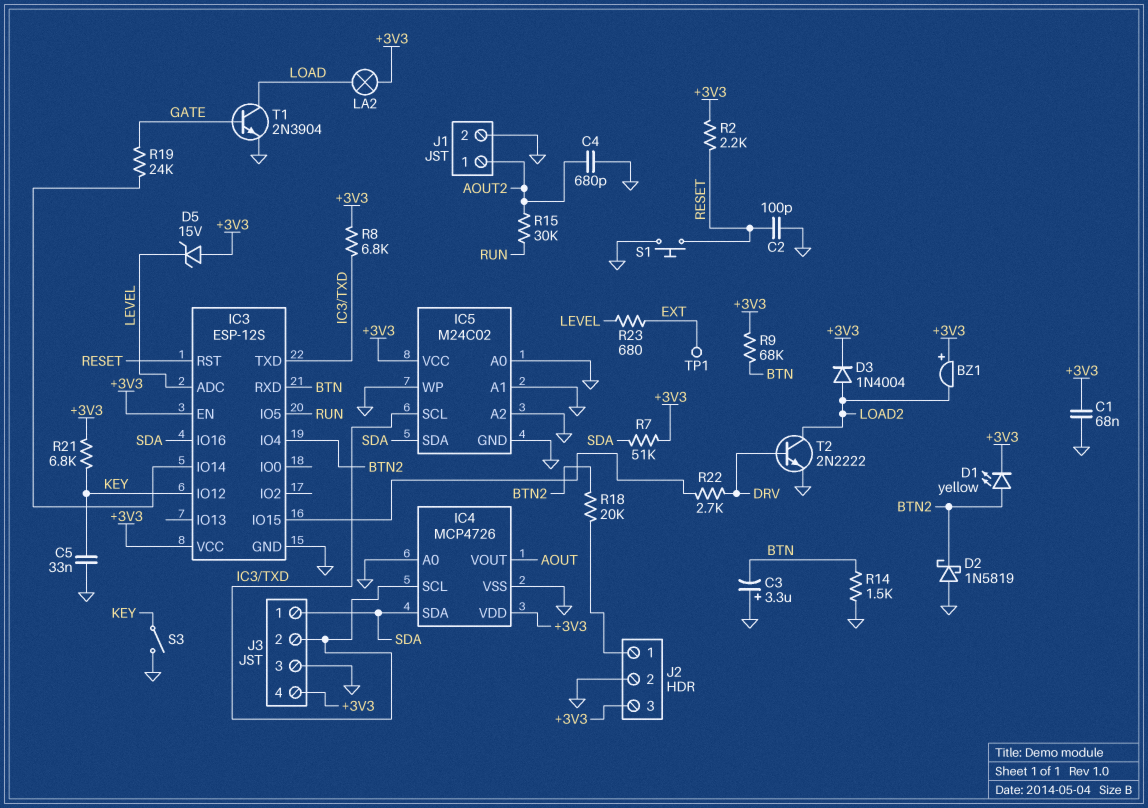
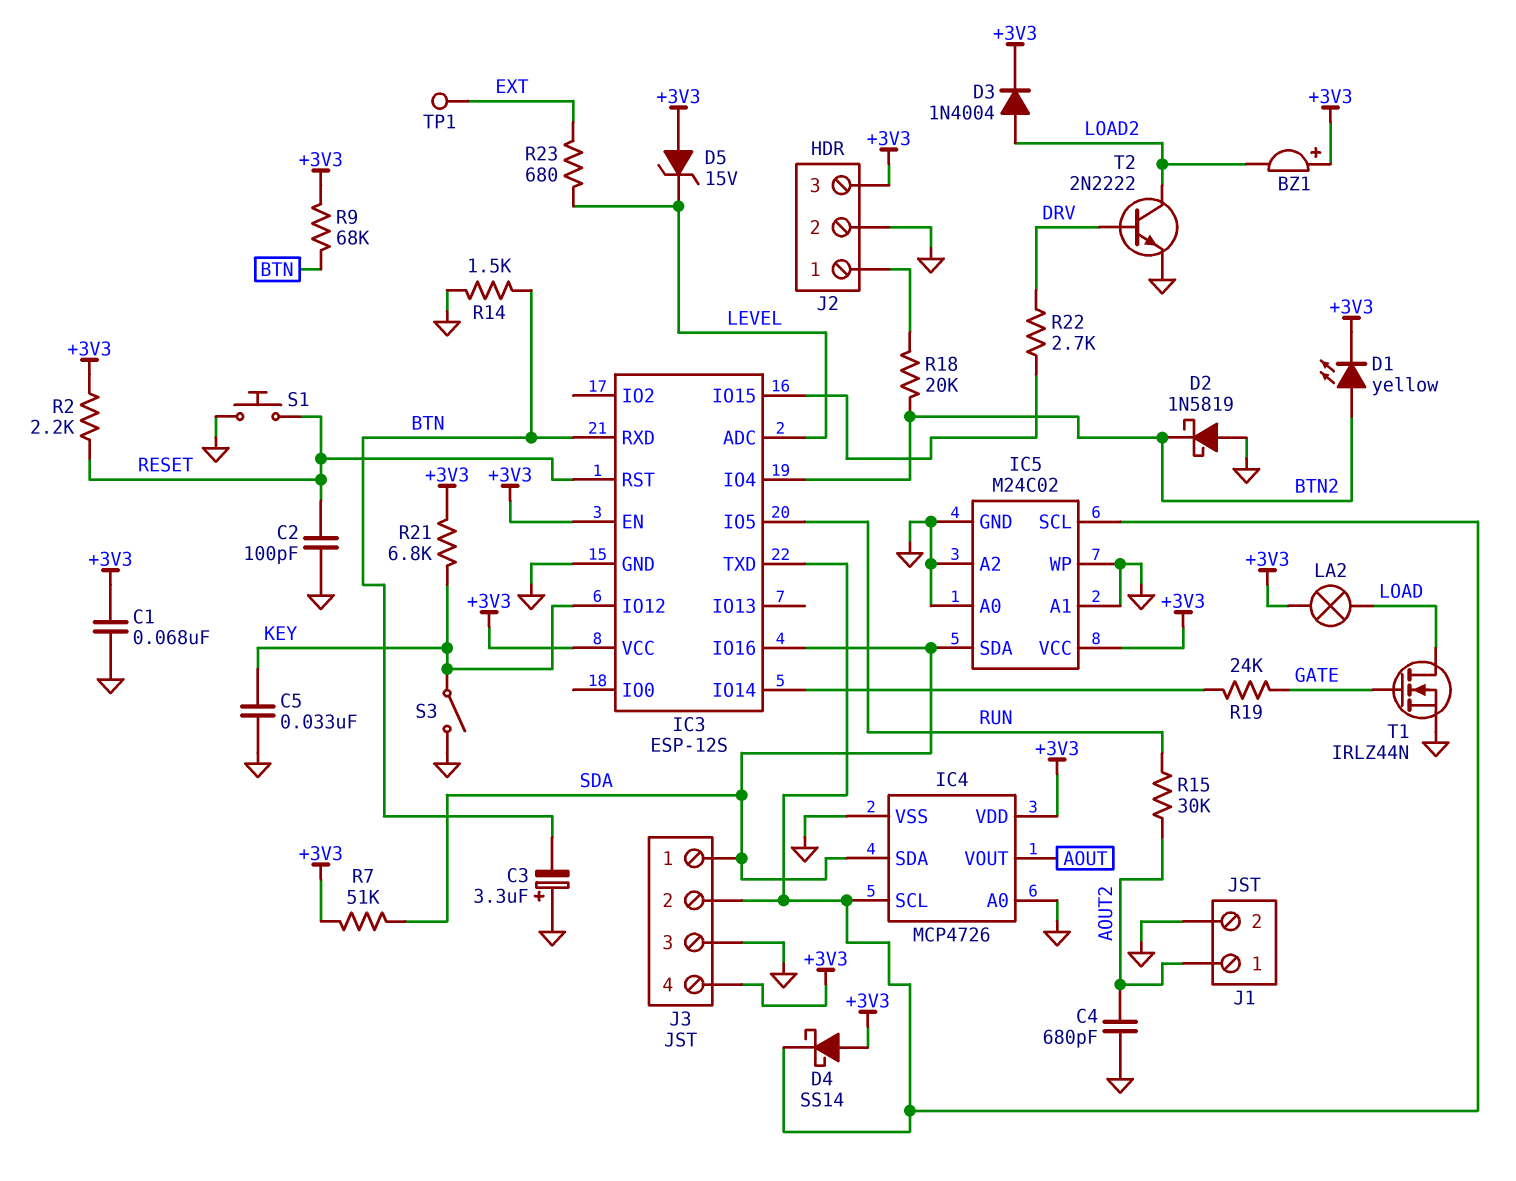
D4: none -> schottky SS14 (A +3V3, K IC3/TXD)
R8: 6.8k (+3V3, IC3/TXD) -> none
T1: NPN 2N3904 (B GATE, C LOAD, E GND) -> NMOS IRLZ44N (G GATE, D LOAD, S GND)

